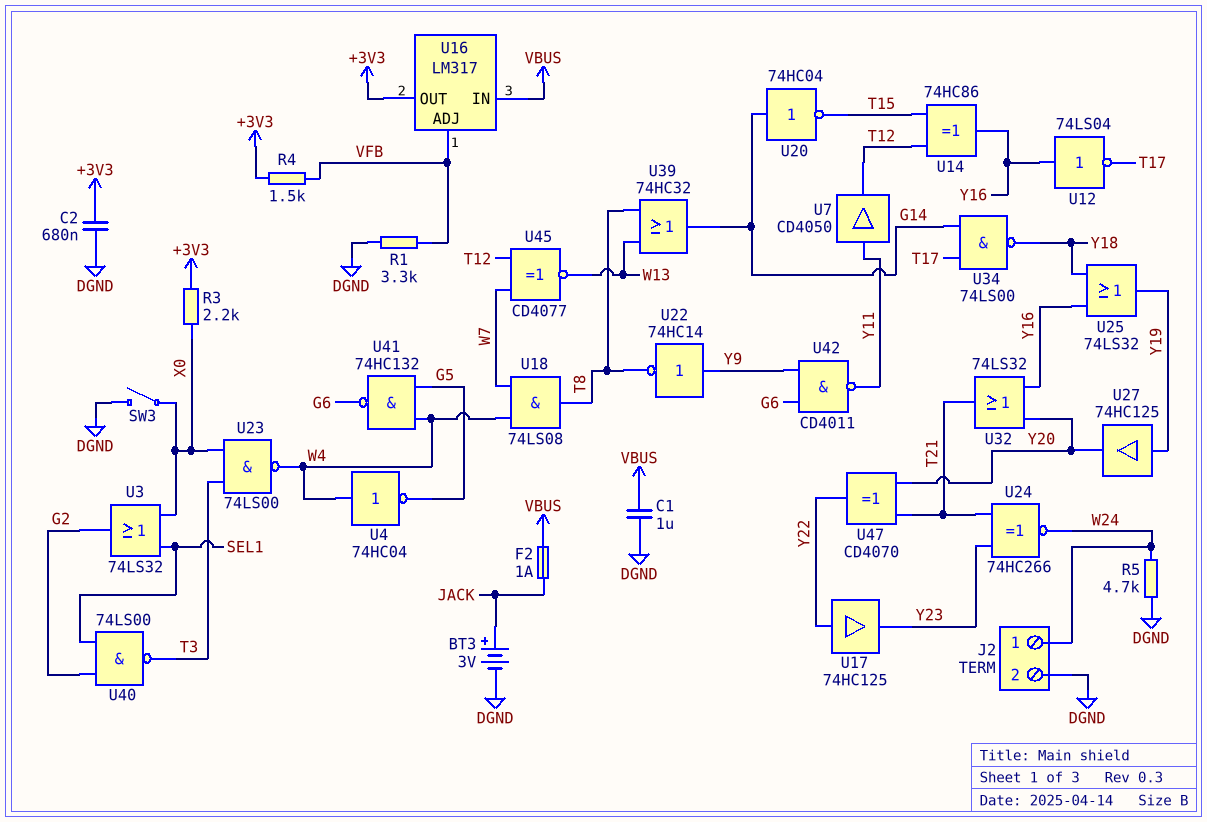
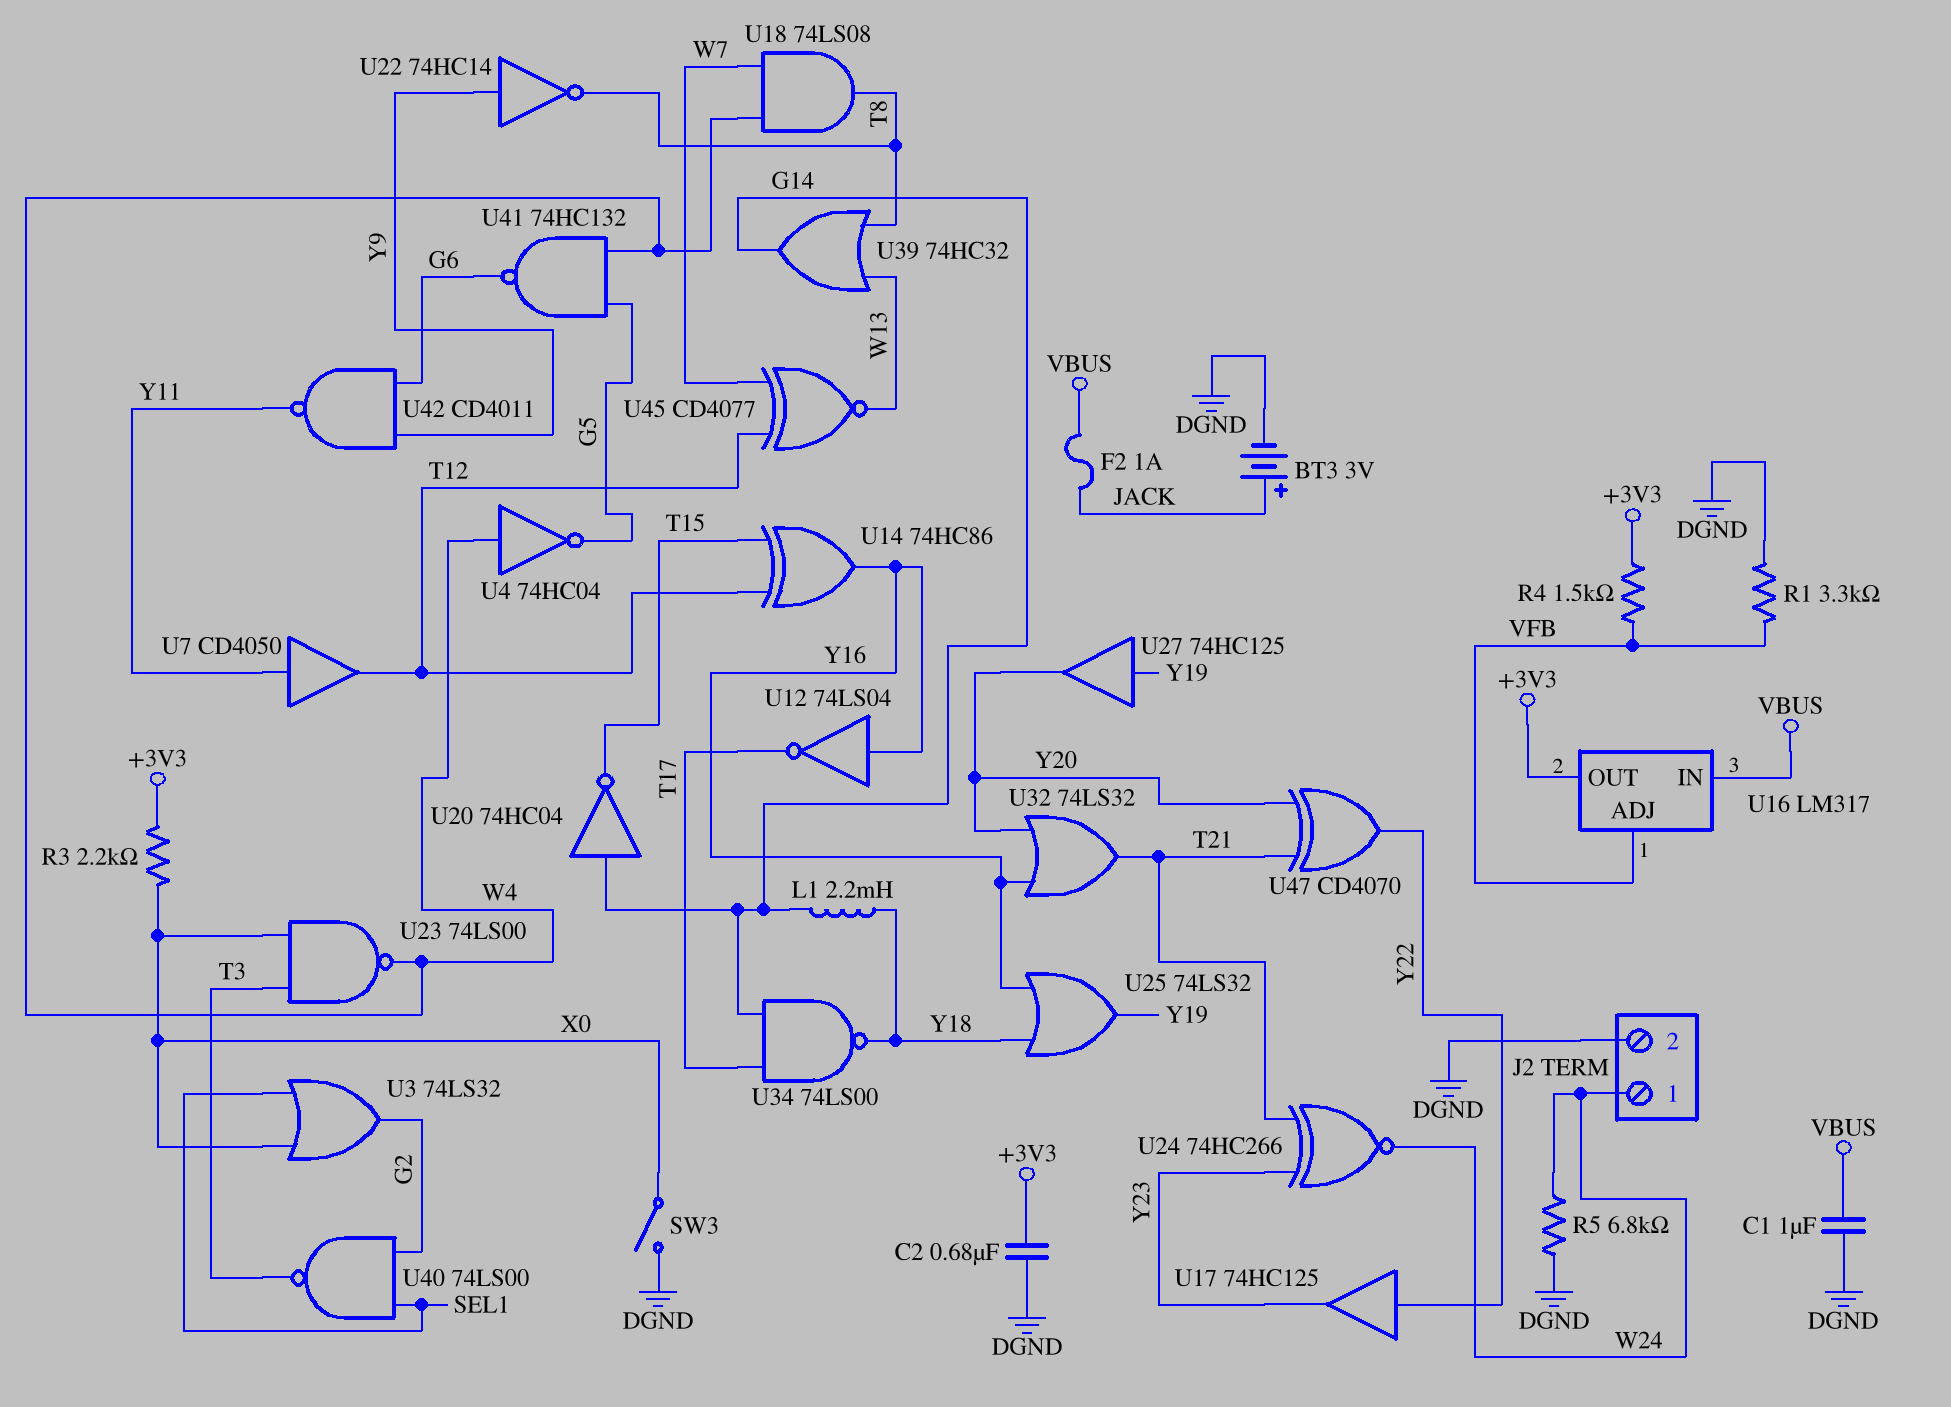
L1: none -> 2.2mH (G14, Y18)
R5: 4.7k (DGND, W24) -> 6.8k (DGND, W24)

